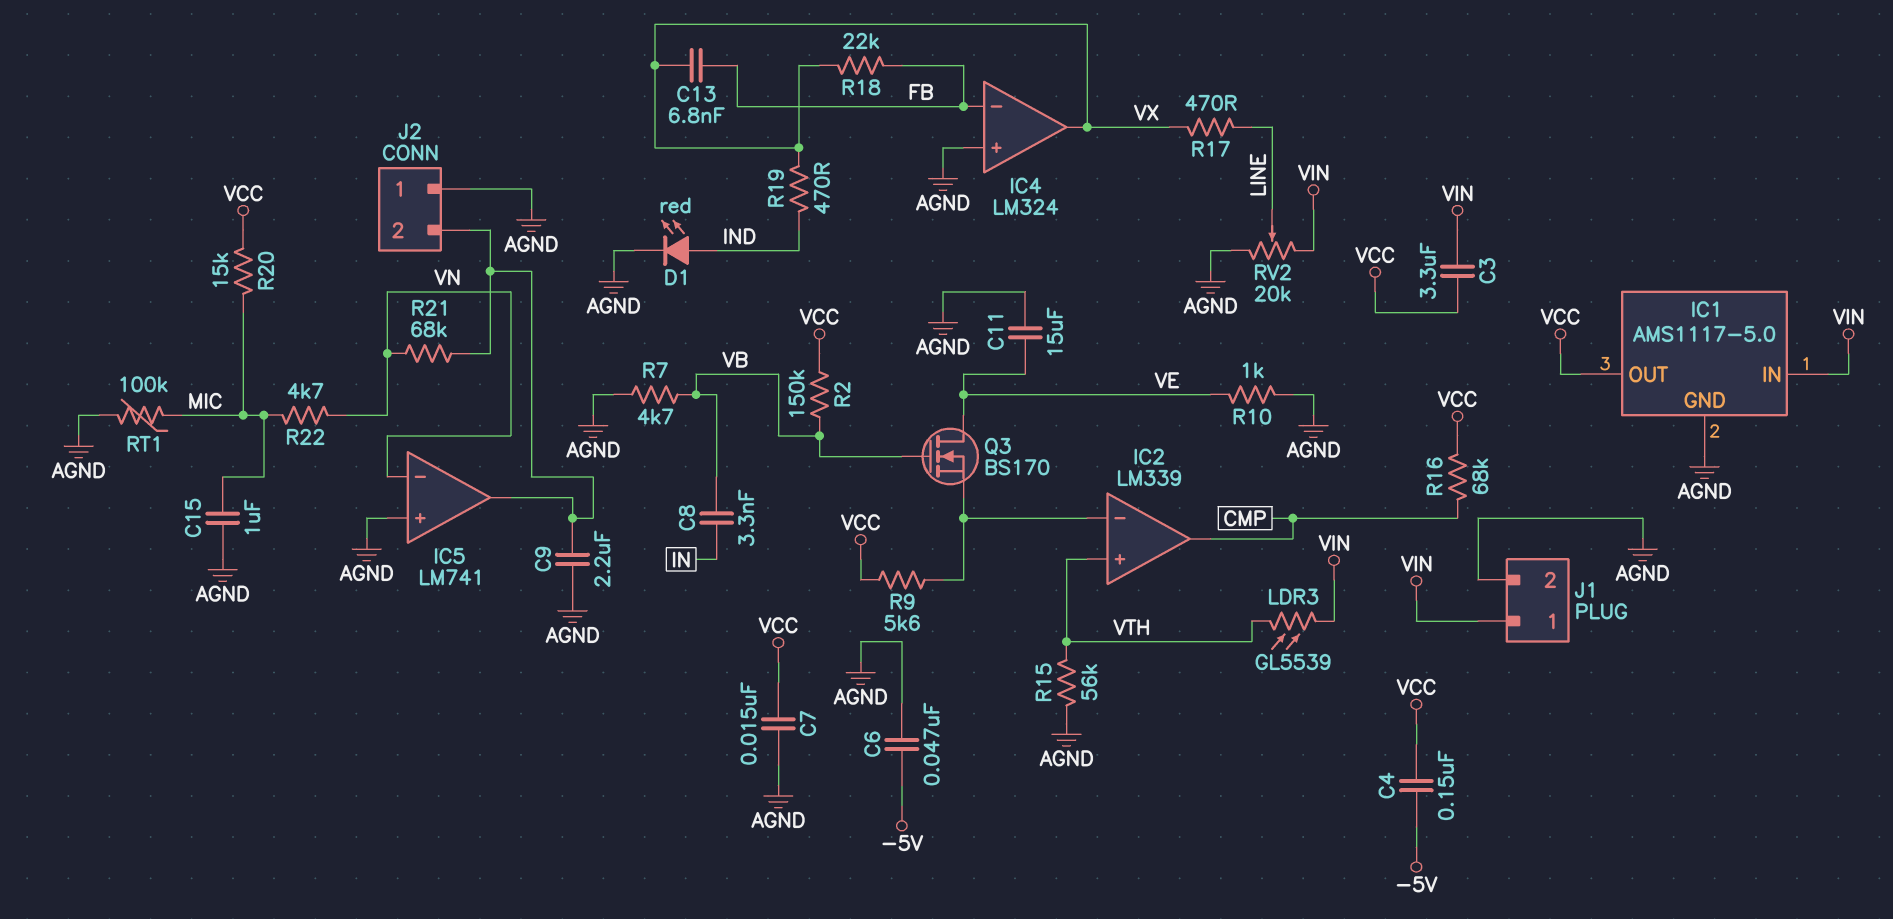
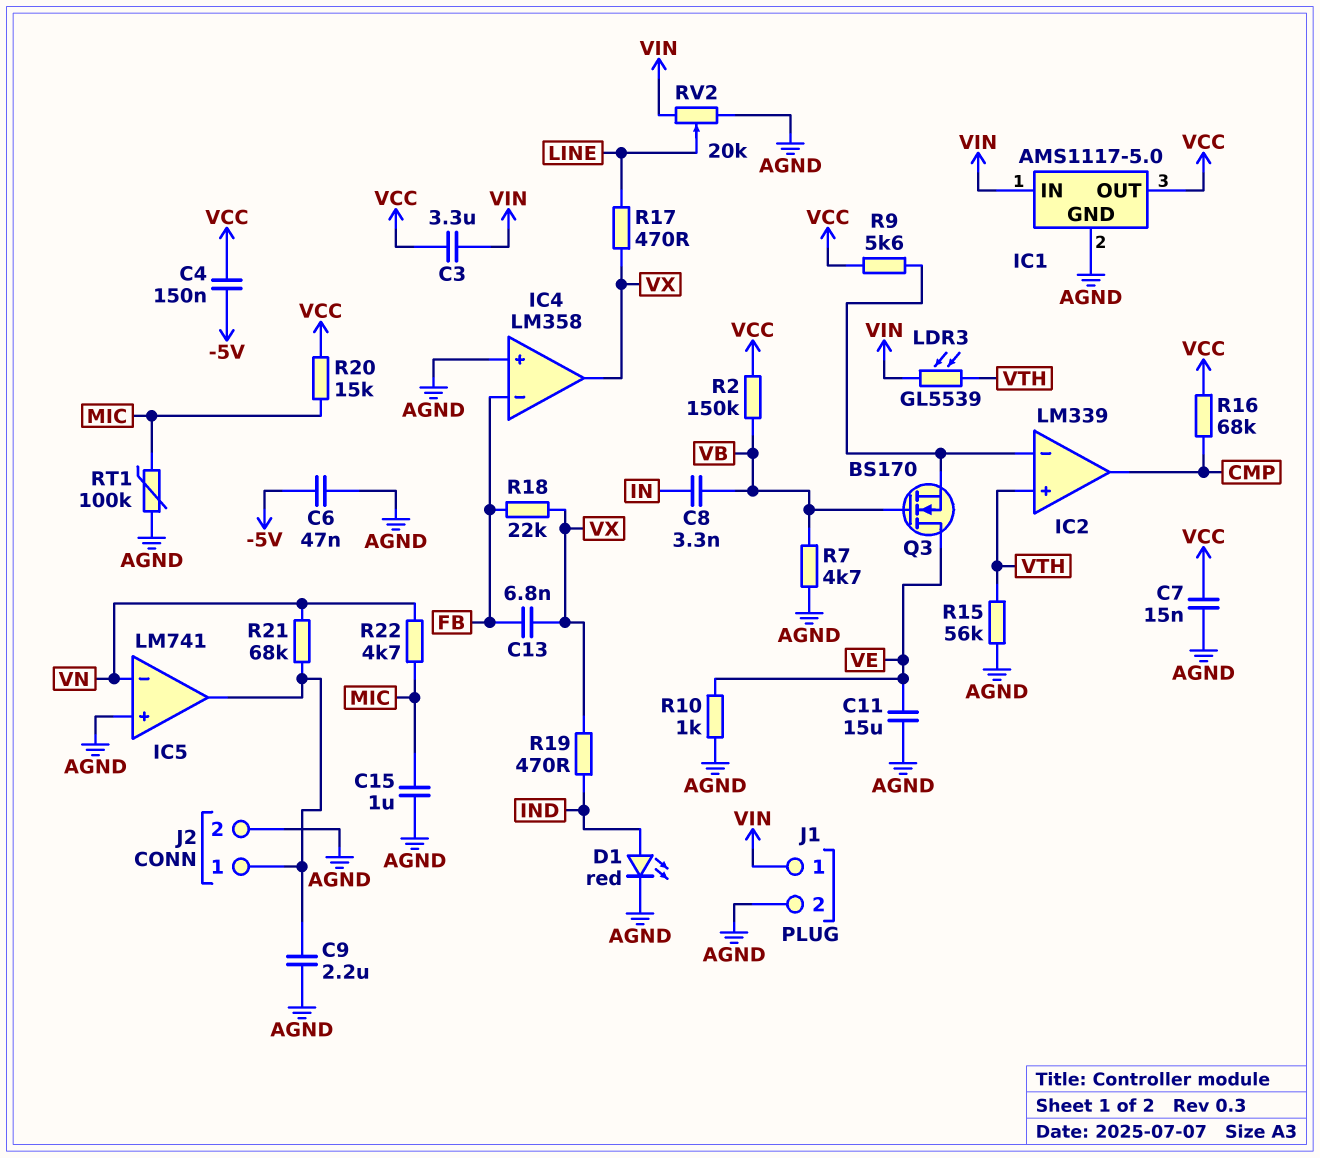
IC4: LM324 -> LM358
J2 pin 1: AGND -> IC5/out
J2 pin 2: IC5/out -> AGND

